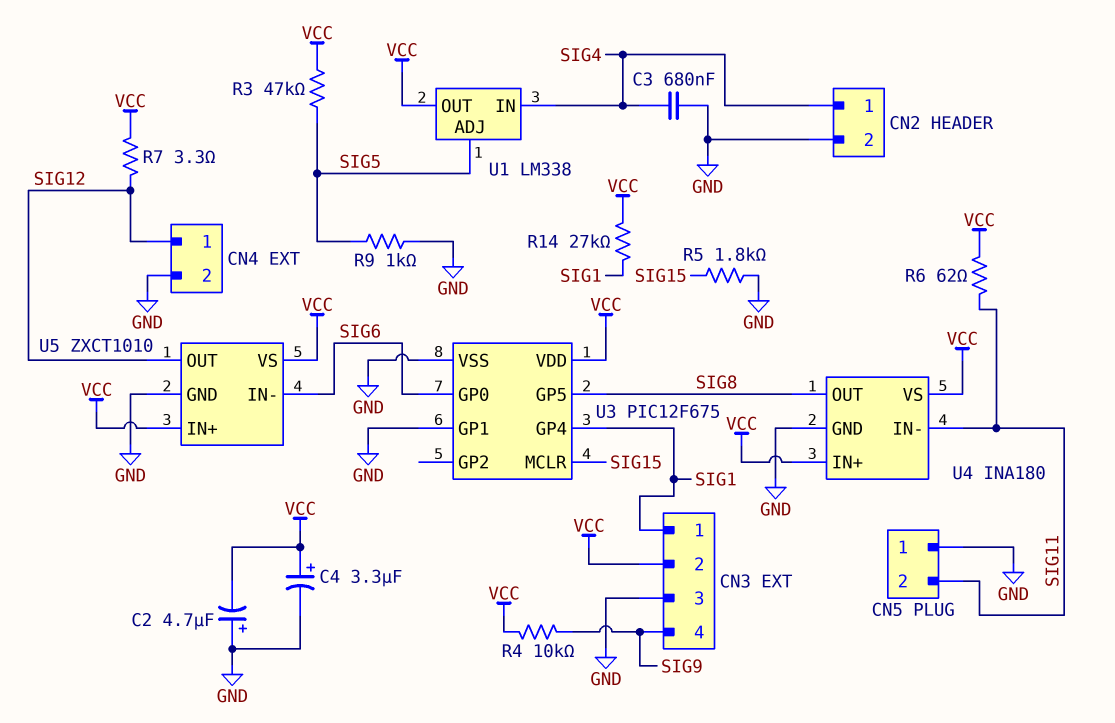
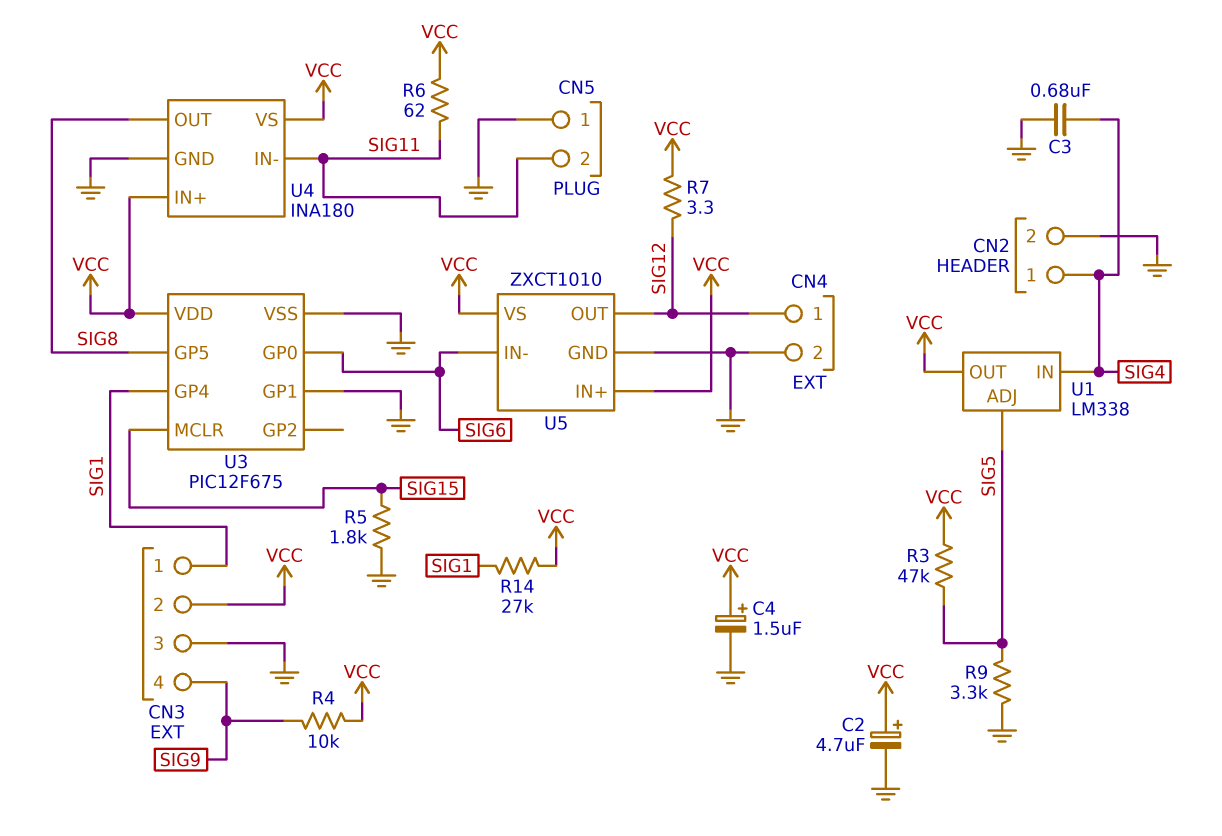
C2: 4.7uF (plus GND, minus VCC) -> 4.7uF (plus VCC, minus GND)
C4: 3.3uF (plus VCC, minus GND) -> 1.5uF (plus VCC, minus GND)
R9: 1k (GND, SIG5) -> 3.3k (GND, SIG5)

